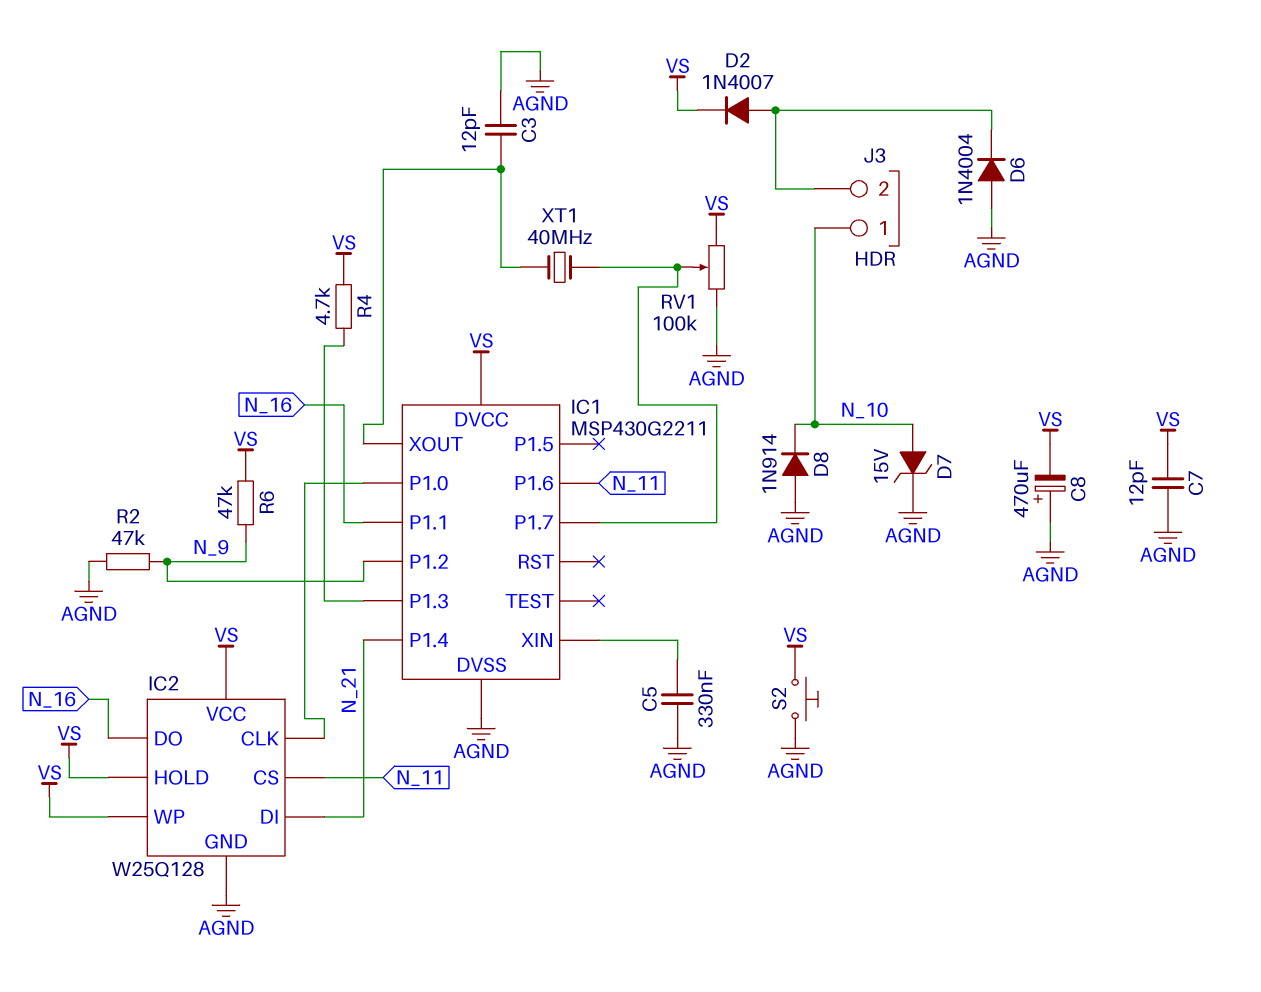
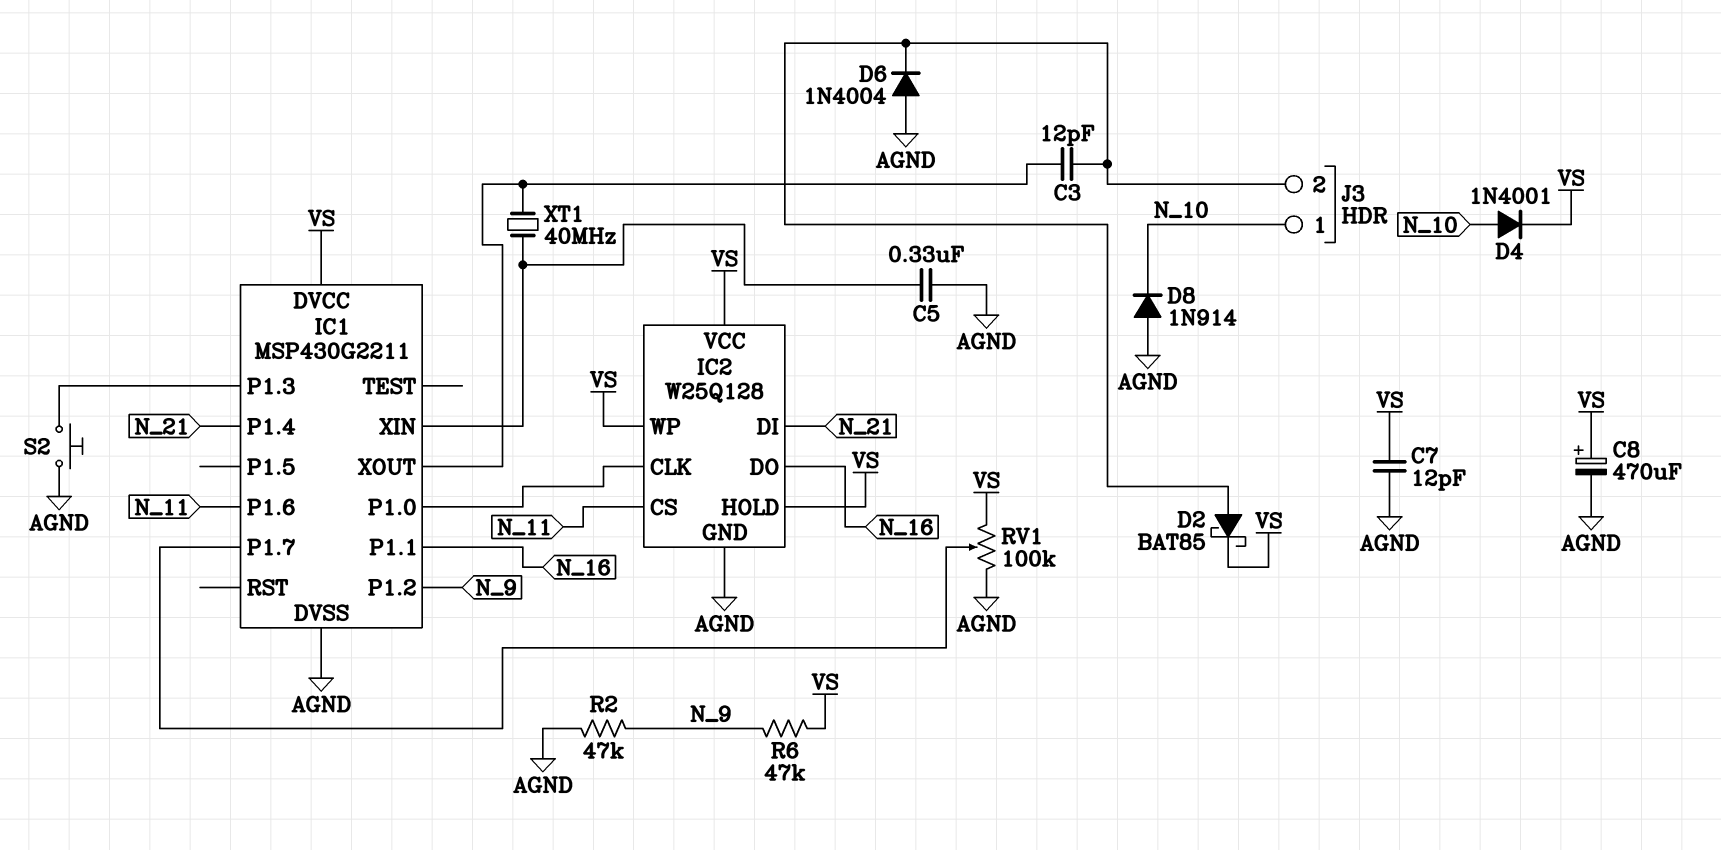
C3: 12pF (AGND, IC1/XOUT) -> 12pF (IC1/XOUT, J3/2)
C8: 470uF (plus AGND, minus VS) -> 470uF (plus VS, minus AGND)
D2: diode 1N4007 (A J3/2, K VS) -> schottky BAT85 (A J3/2, K VS)
D4: none -> diode 1N4001 (A N_10, K VS)
D7: zener 15V (A N_10, K AGND) -> none
R4: 4.7k (IC1/P1.3, VS) -> none
S2: button (AGND, VS) -> button (AGND, IC1/P1.3)
XT1: 40MHz (IC1/P1.7, IC1/XOUT) -> 40MHz (IC1/XIN, IC1/XOUT)

